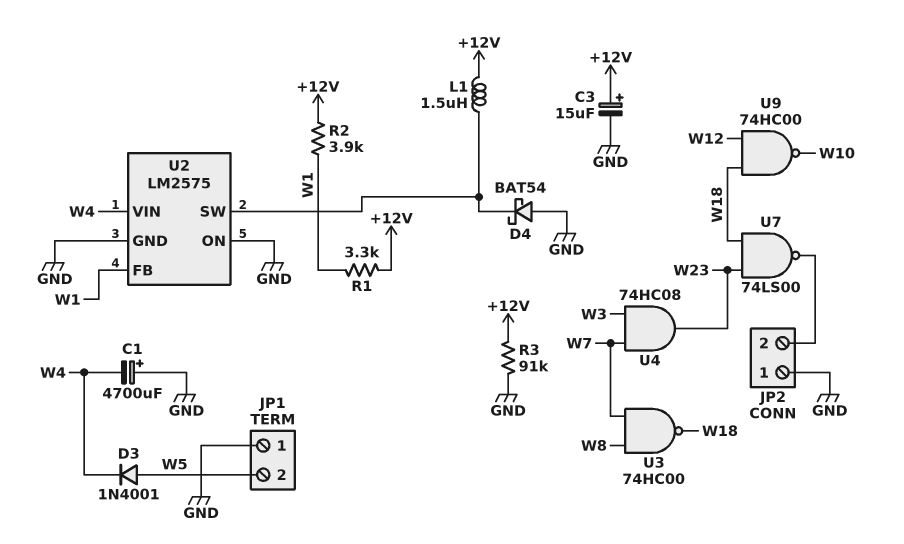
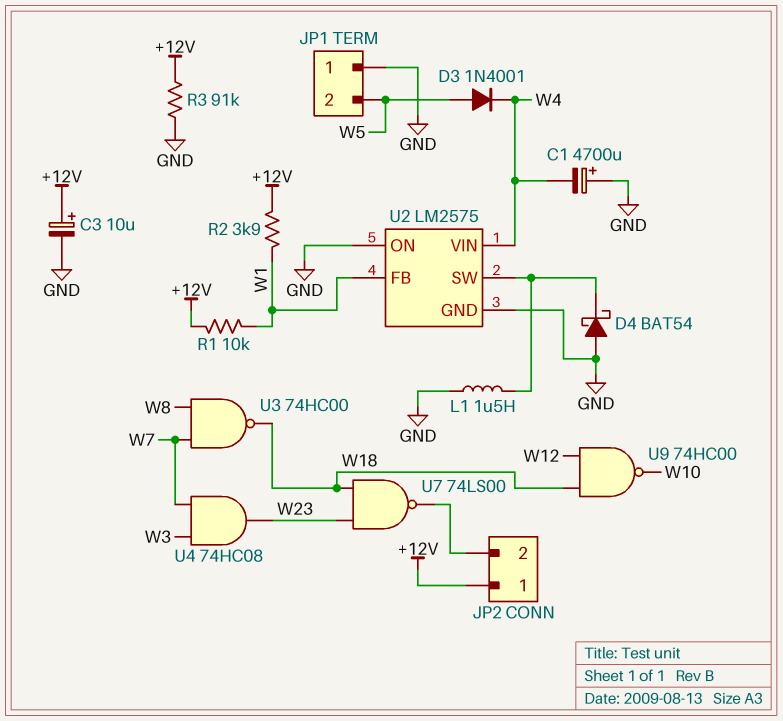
C3: 15uF (plus +12V, minus GND) -> 10uF (plus +12V, minus GND)
JP2 pin 1: GND -> +12V
L1: 1.5uH (+12V, U2/SW) -> 1.5uH (GND, U2/SW)
R1: 3.3k (+12V, W1) -> 10k (+12V, W1)

